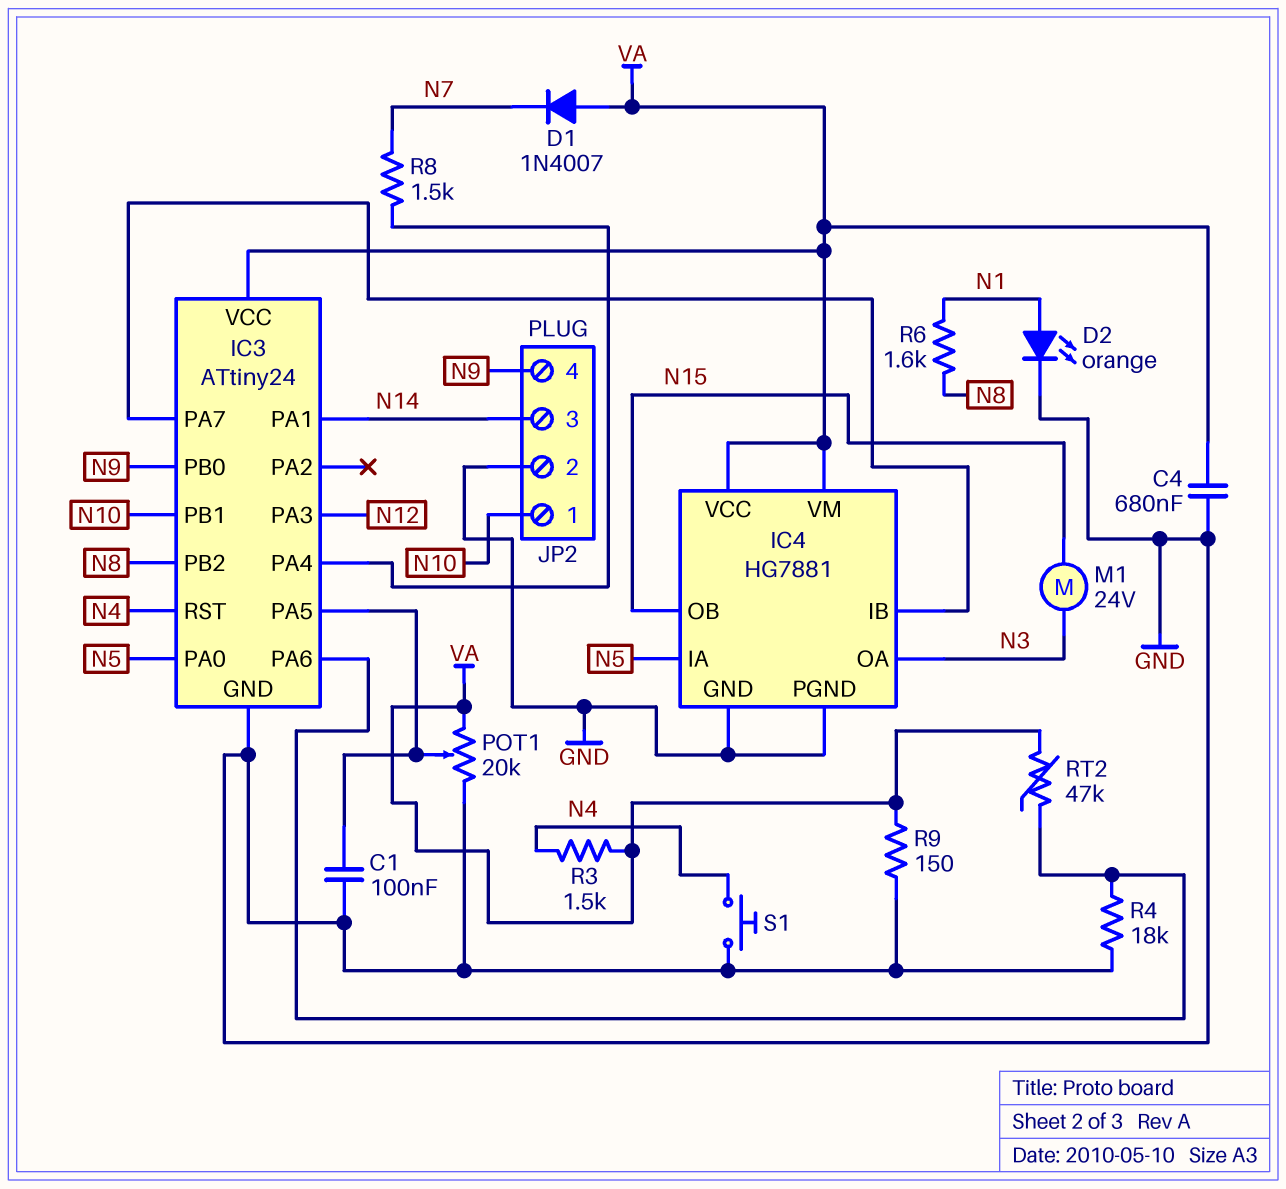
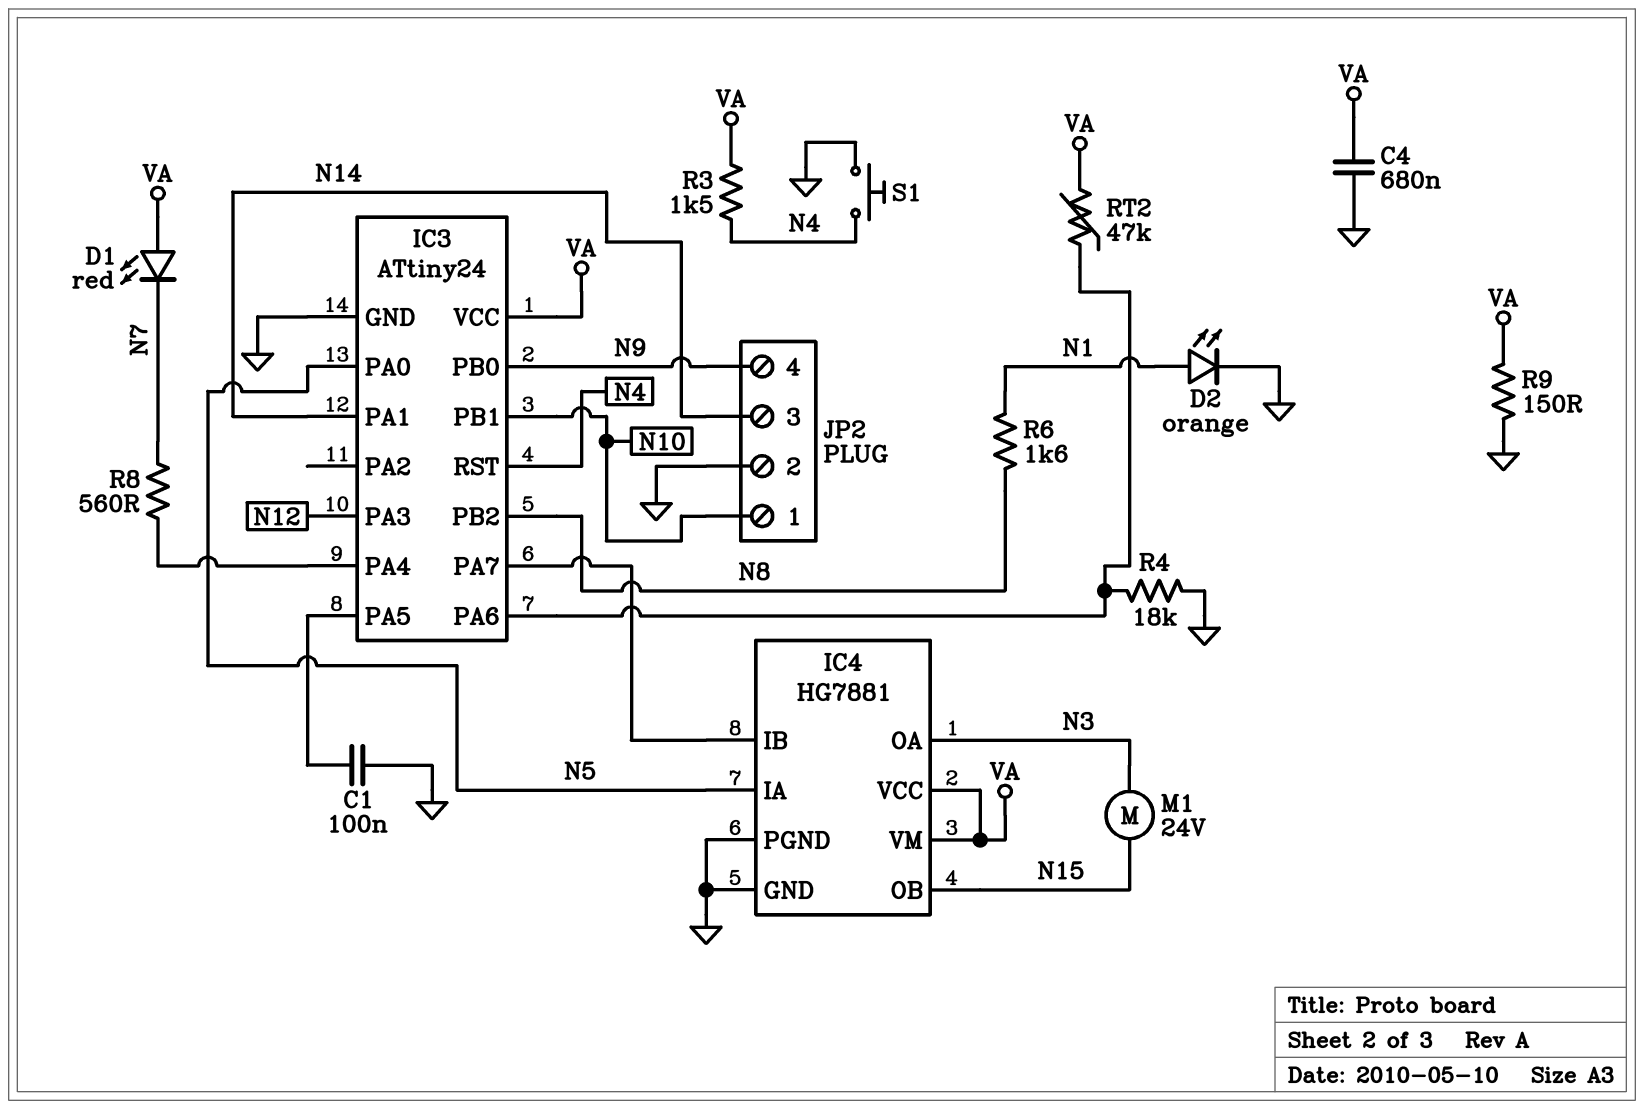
D1: diode 1N4007 (A VA, K N7) -> LED red (A VA, K N7)
POT1: 20k (GND, VA, wiper IC3/PA5) -> none
R8: 1.5k (IC3/PA4, N7) -> 560 (IC3/PA4, N7)

